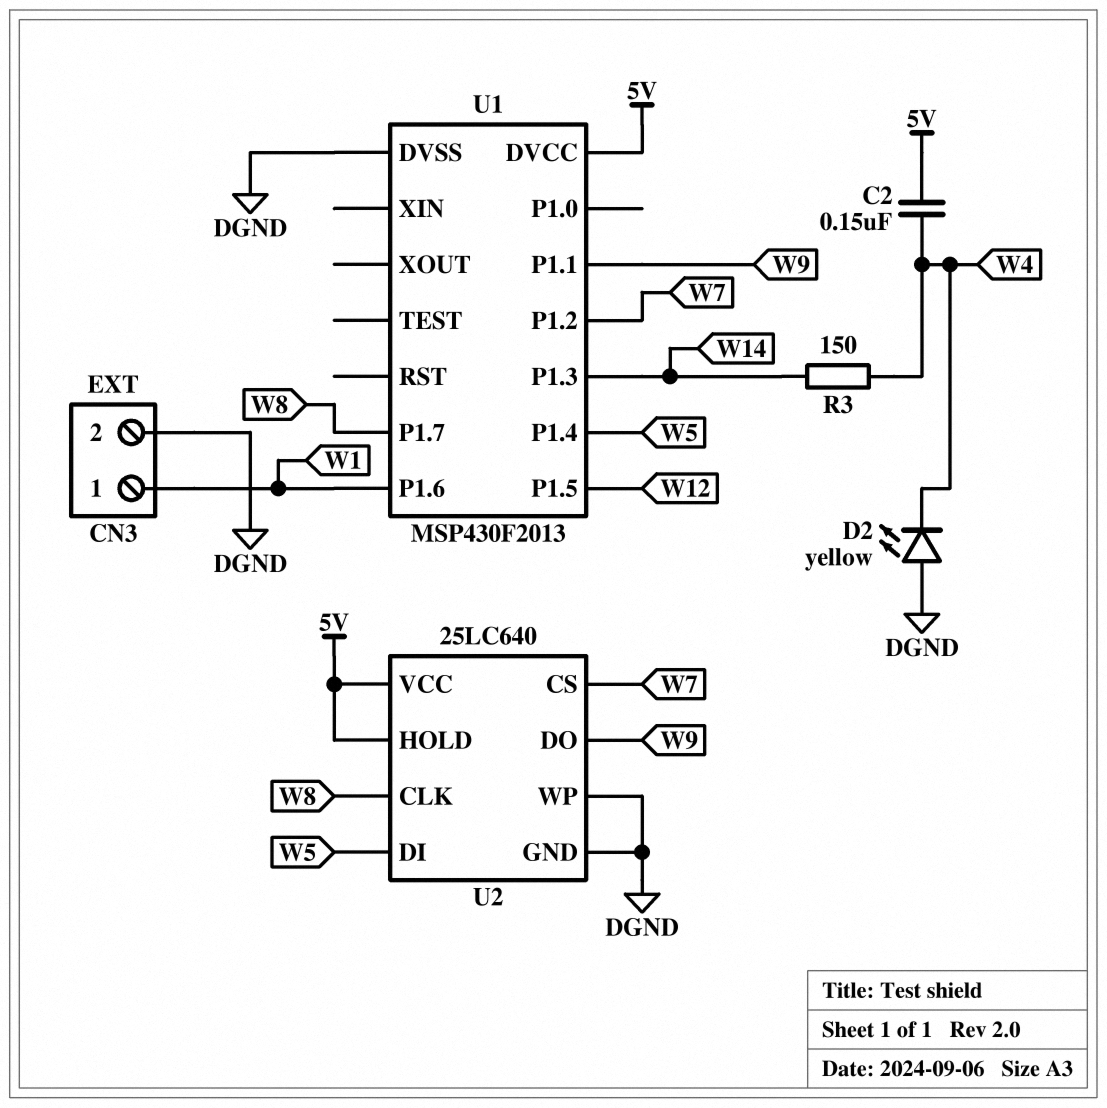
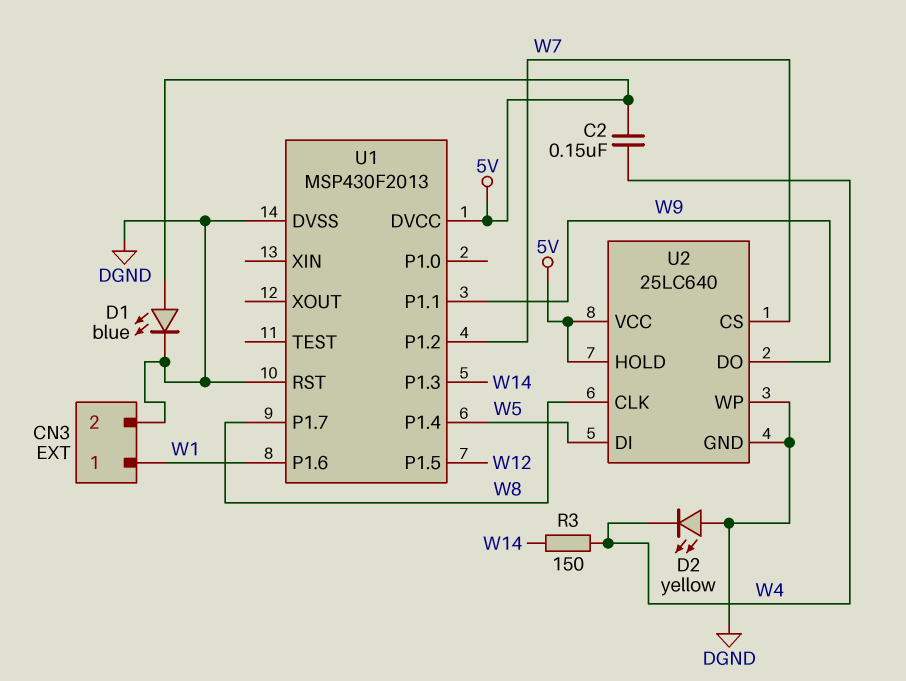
D1: none -> LED blue (A 5V, K DGND)
U1 pin RST: none -> DGND

